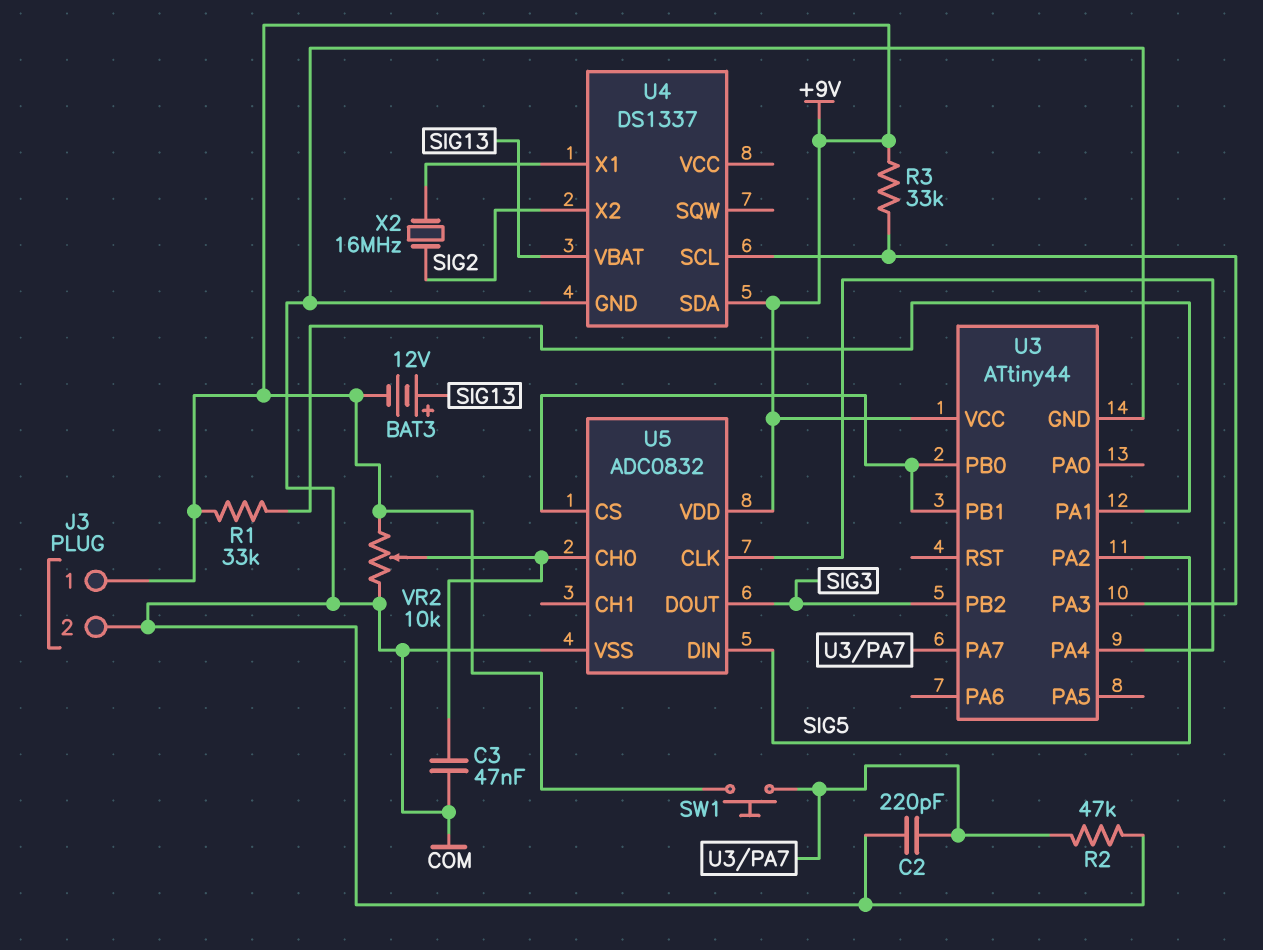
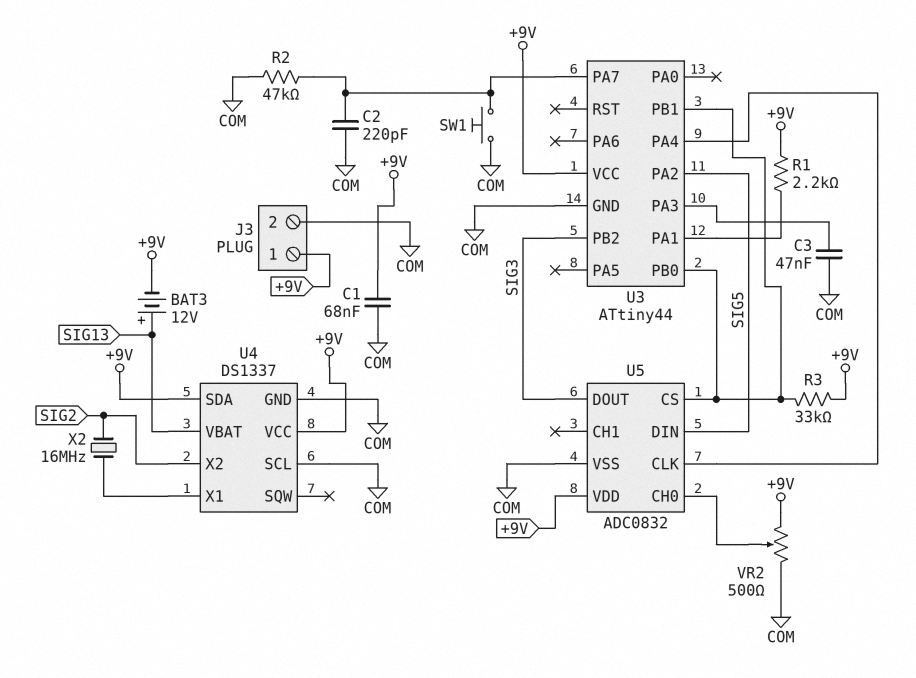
C1: none -> 68nF (+9V, COM)
C3: 47nF (COM, U5/CH0) -> 47nF (COM, U3/PA3)
R1: 33k (+9V, U3/PA1) -> 2.2k (+9V, U3/PA1)
R3: 33k (+9V, U3/PA3) -> 33k (+9V, U3/PB0)
SW1: button (+9V, U3/PA7) -> button (COM, U3/PA7)
U4 pin SCL: U3/PA3 -> COM
U4 pin VCC: none -> +9V
VR2: 10k (+9V, COM, wiper U5/CH0) -> 500 (+9V, COM, wiper U5/CH0)

